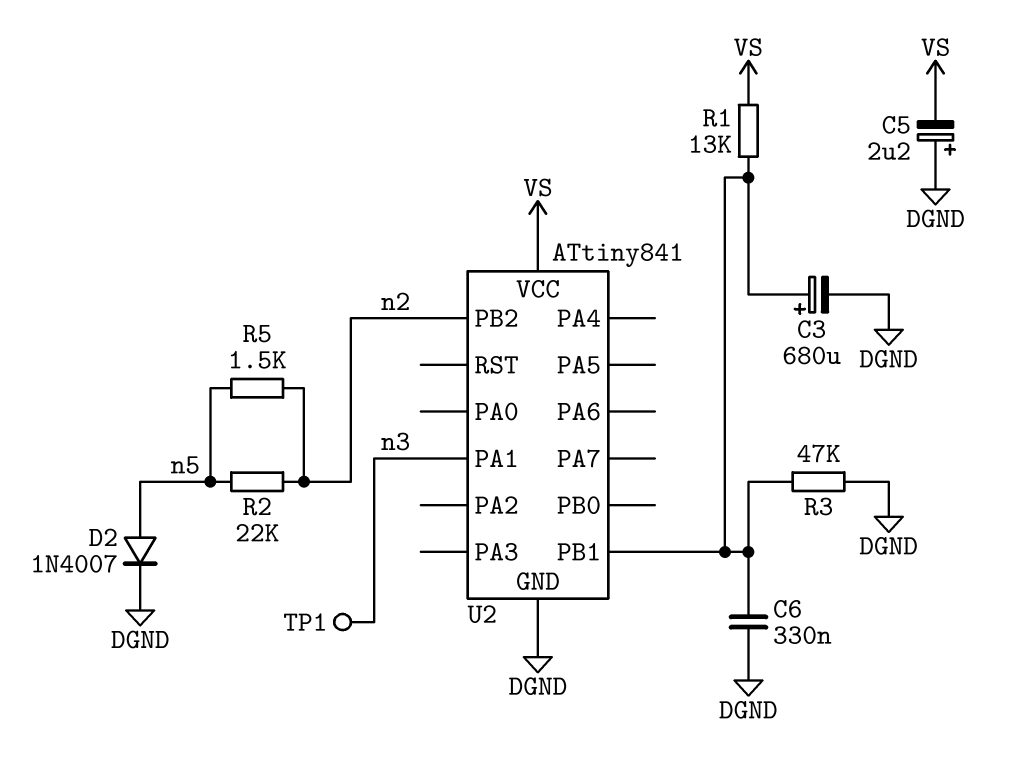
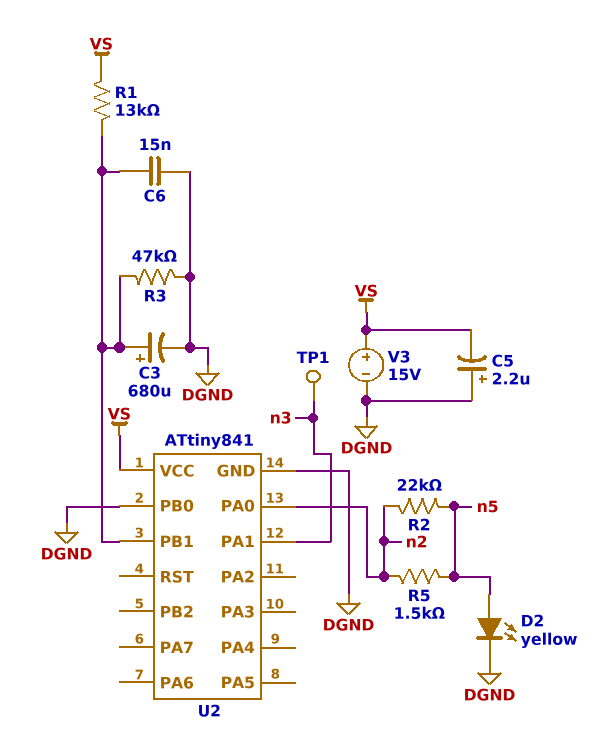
C6: 330nF (DGND, U2/PB1) -> 15nF (DGND, U2/PB1)
D2: diode 1N4007 (A n5, K DGND) -> LED yellow (A n5, K DGND)
U2 pin PA0: none -> n2
U2 pin PB0: none -> DGND
U2 pin PB2: n2 -> none
V3: none -> 15V (plus VS, minus DGND)

